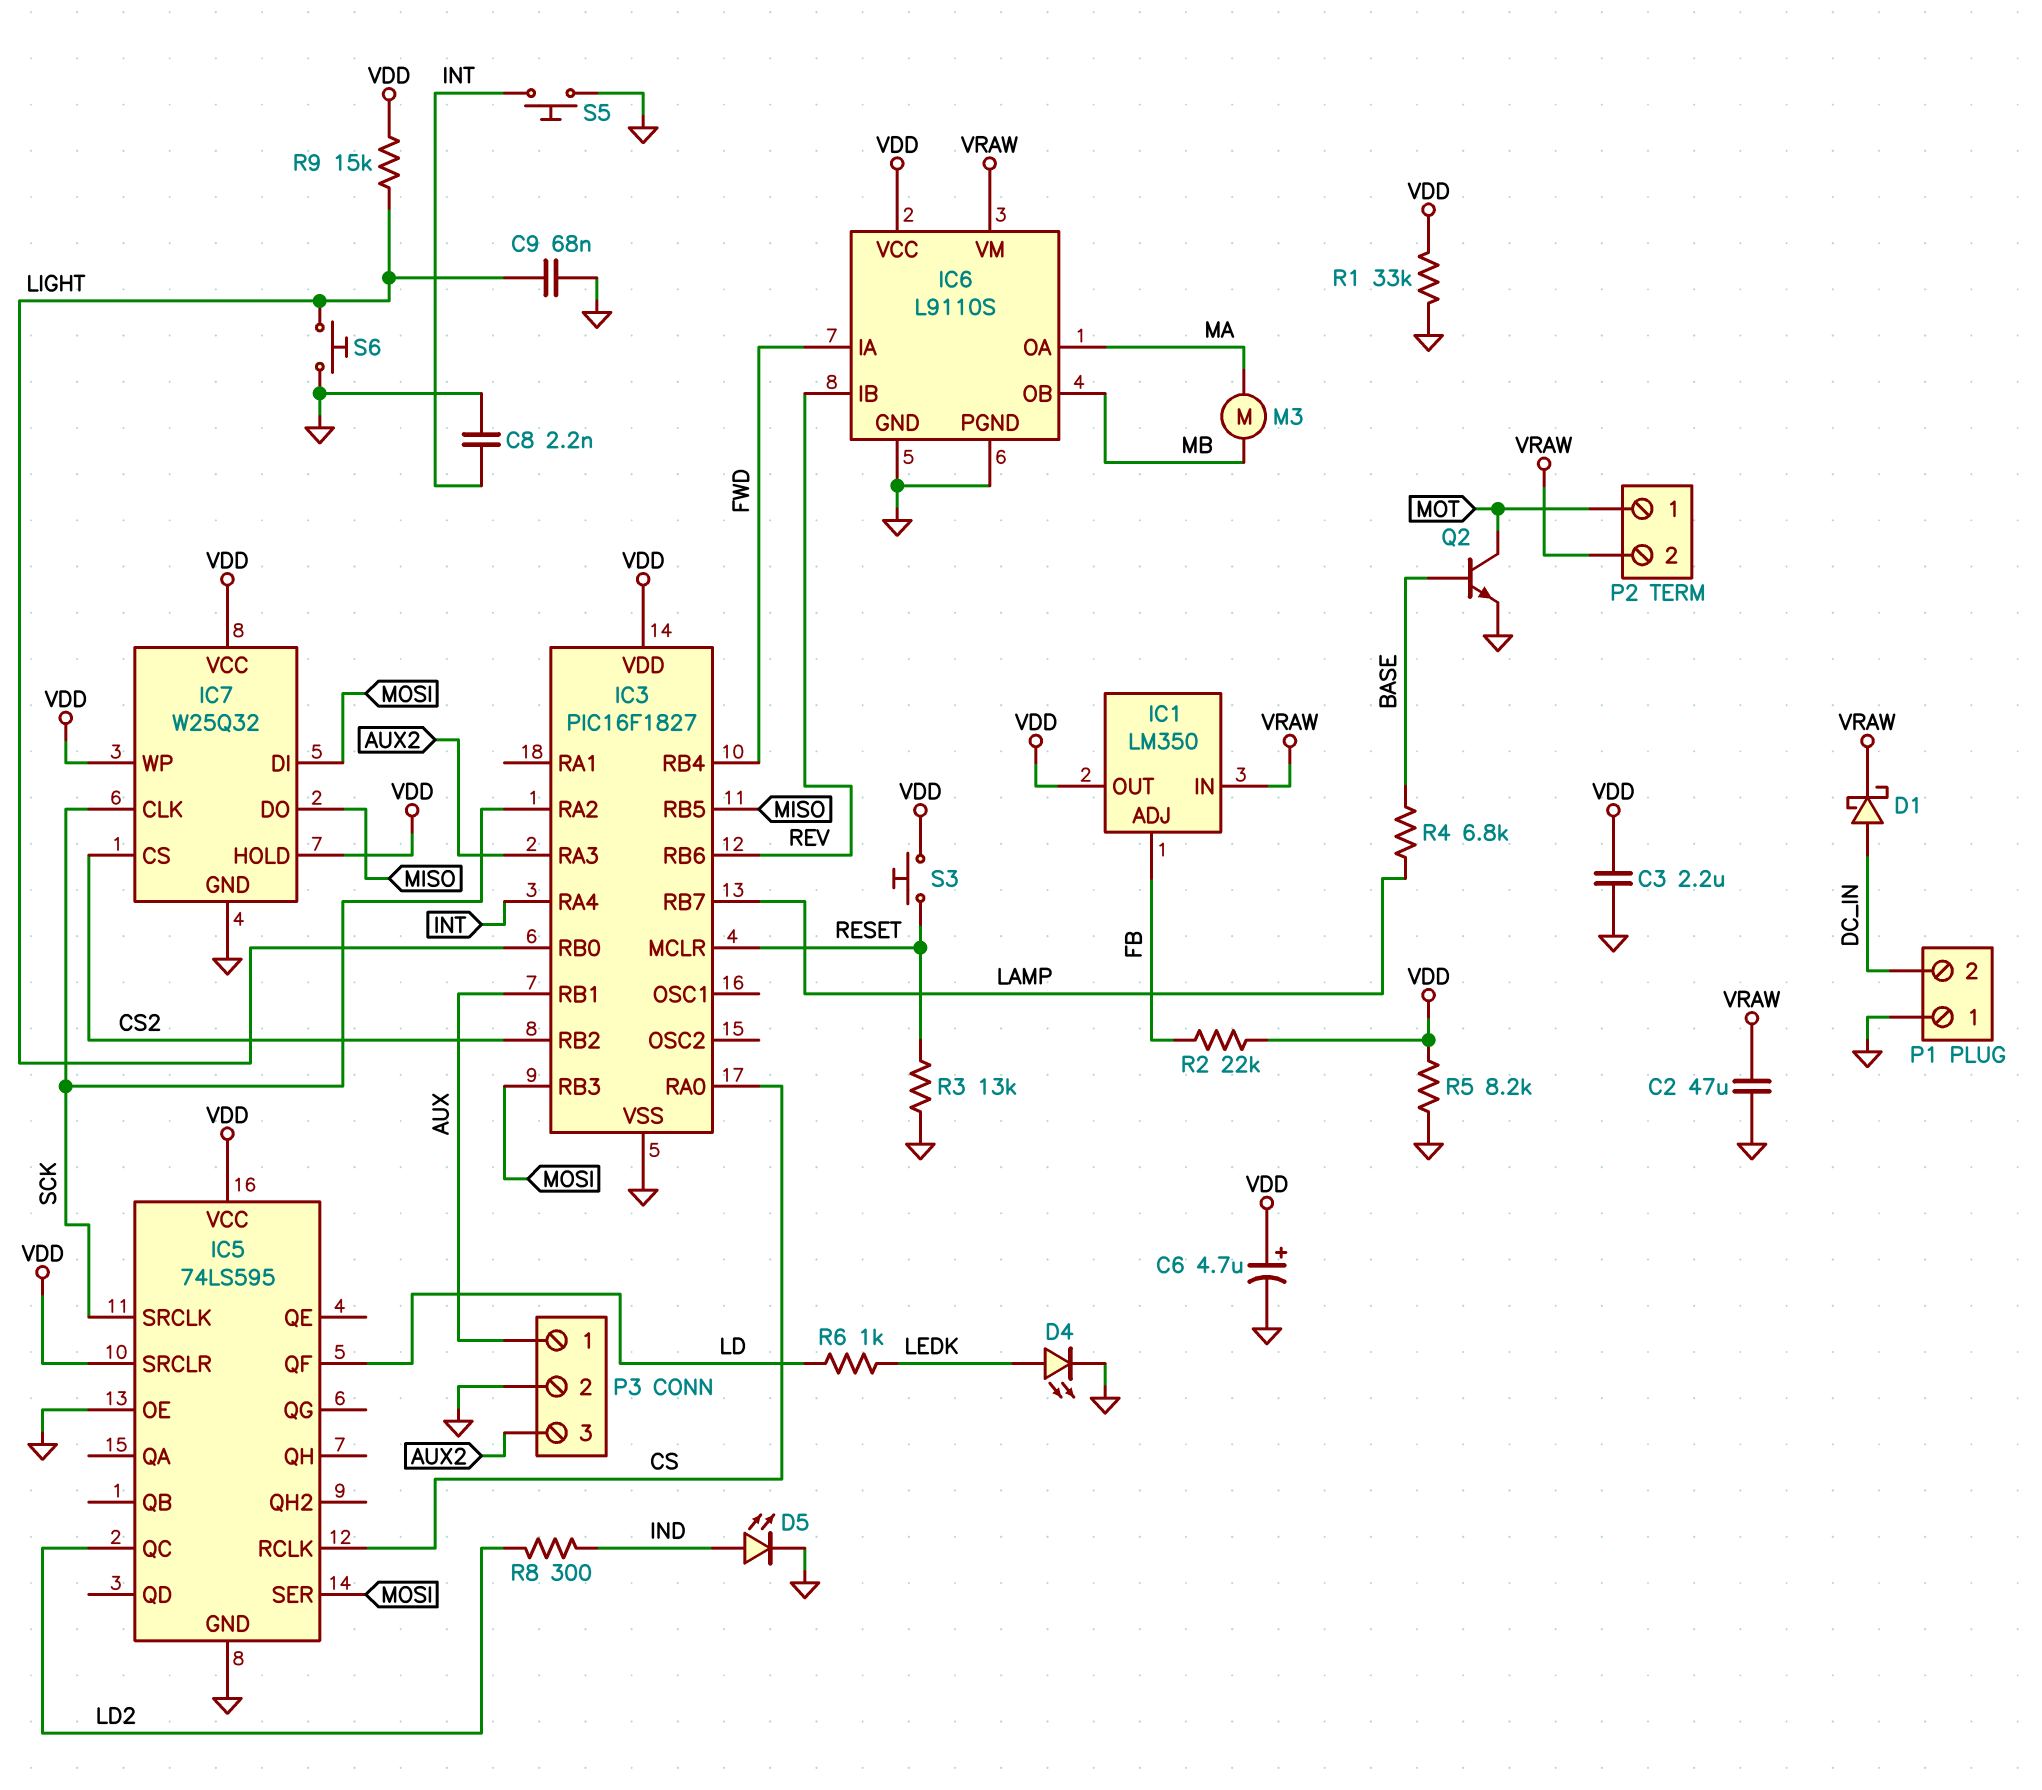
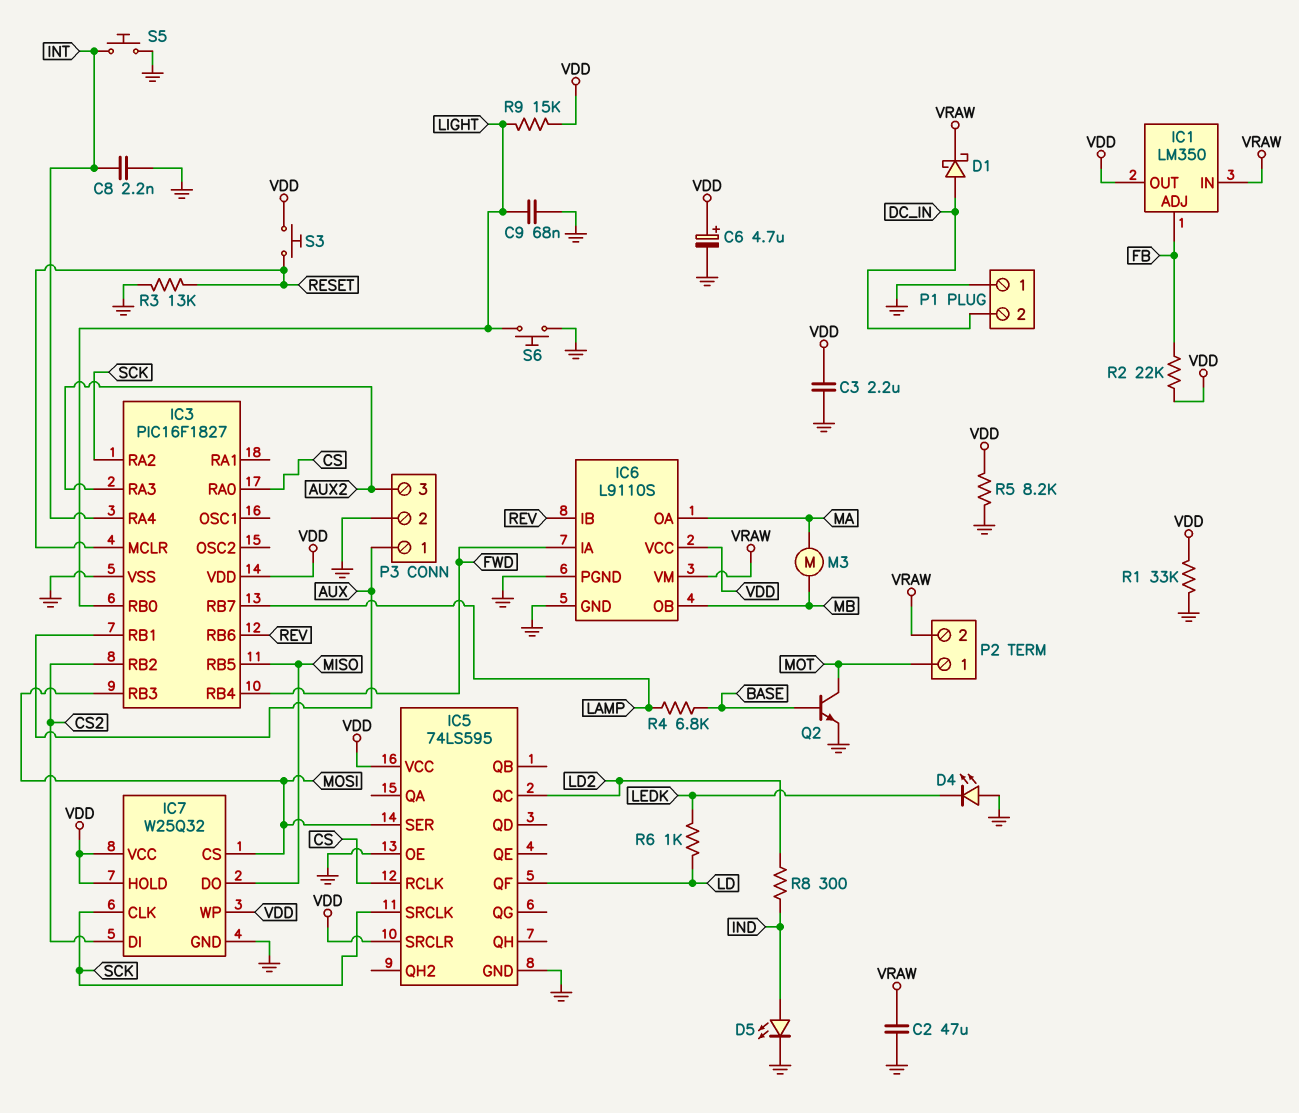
D4: LED (A LEDK, K GND) -> LED (A GND, K LEDK)
IC7 pin CS: CS2 -> MOSI
IC7 pin DI: MOSI -> CS2

